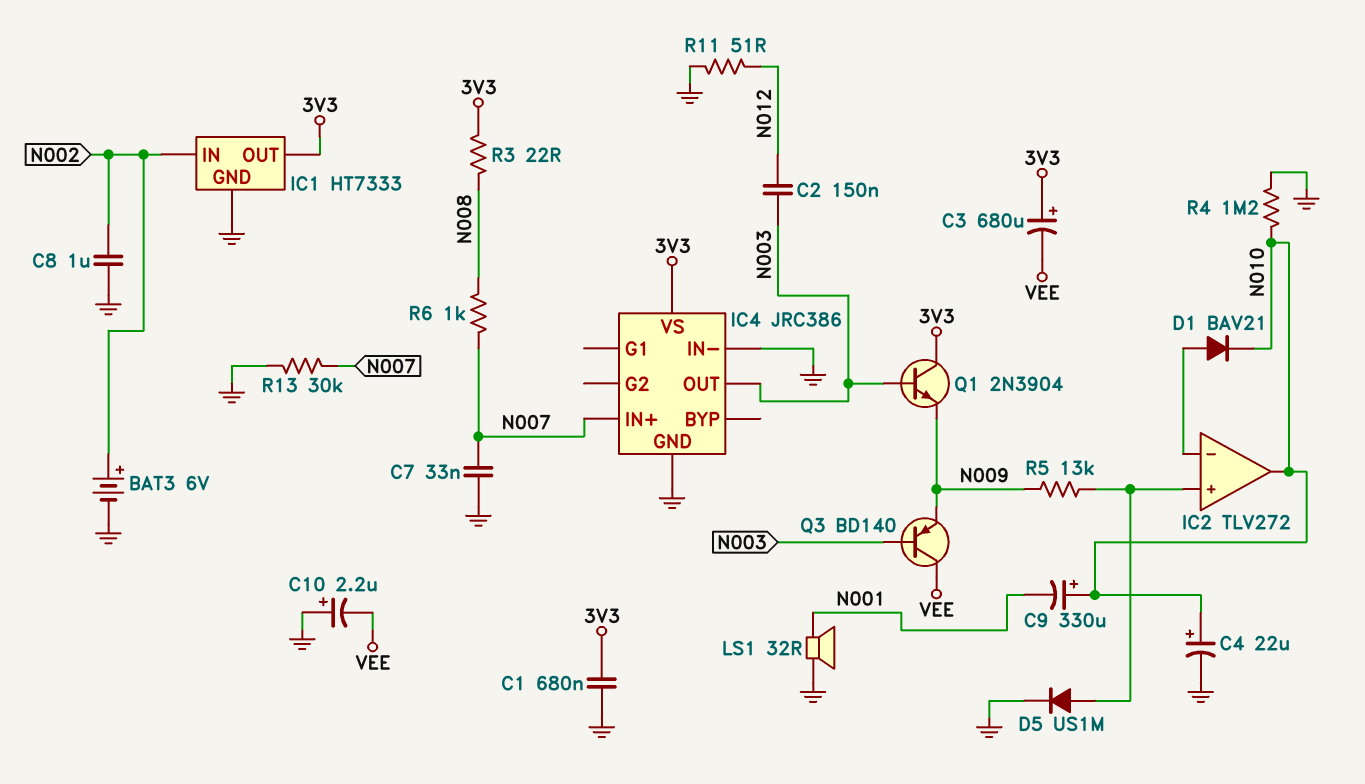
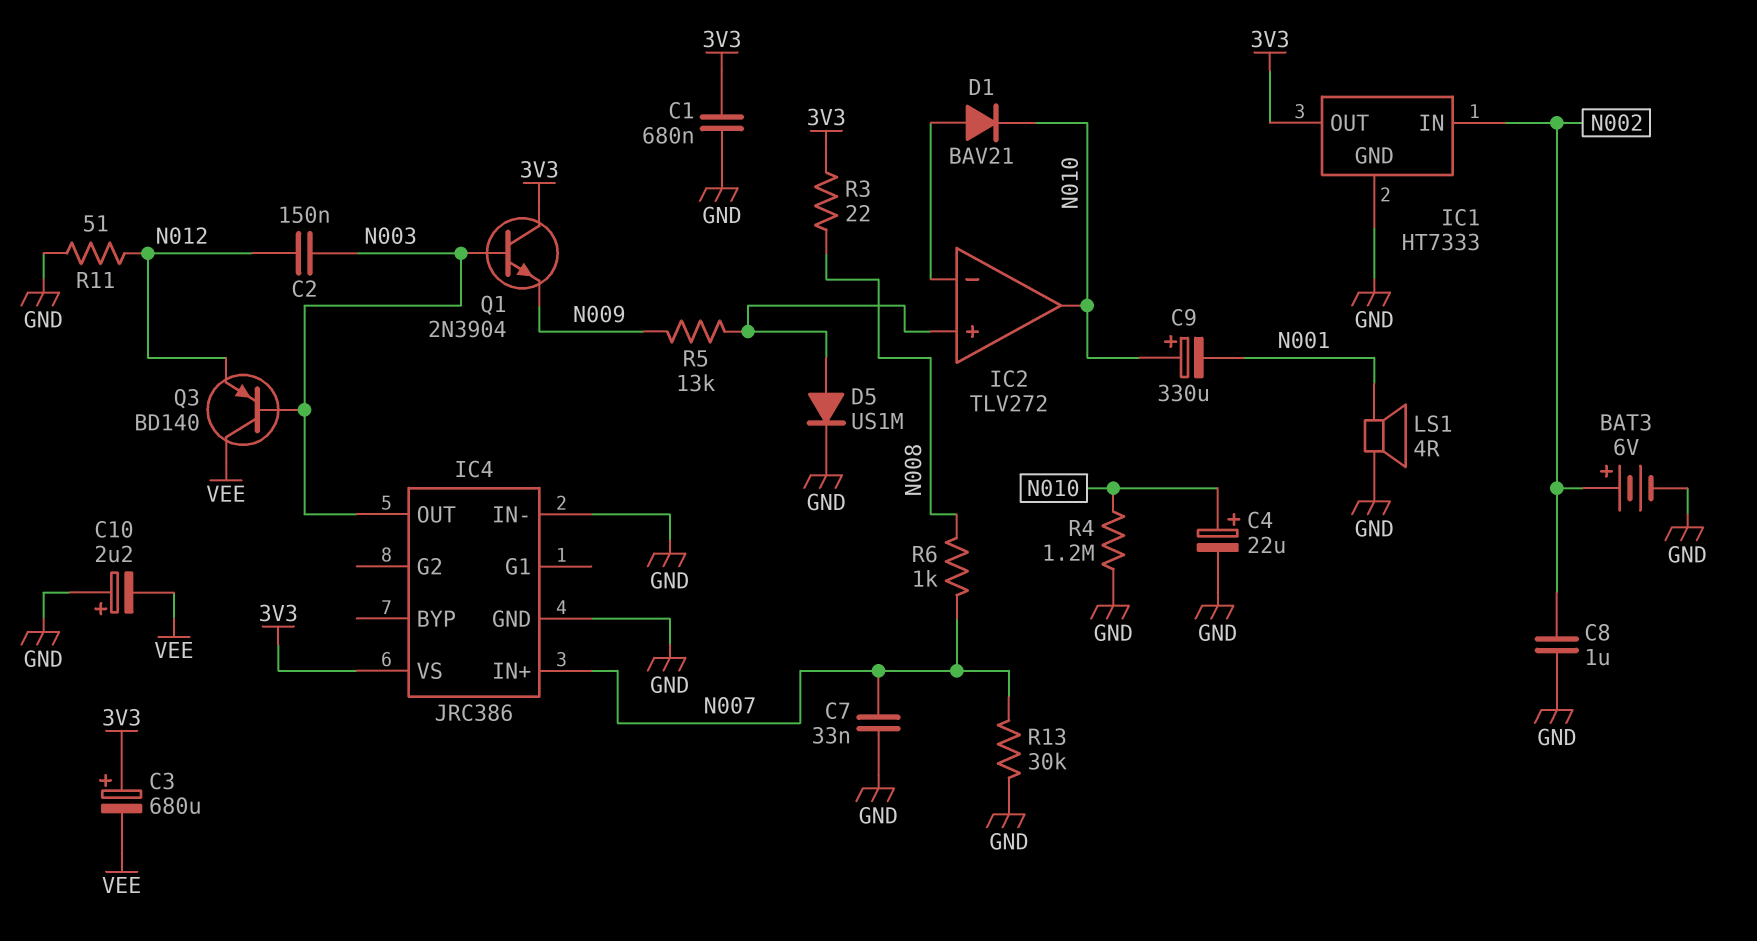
LS1: speaker 32R (GND, N001) -> speaker 4R (GND, N001)
Q3: PNP BD140 (B N003, C VEE, E N009) -> PNP BD140 (B N003, C VEE, E N012)

